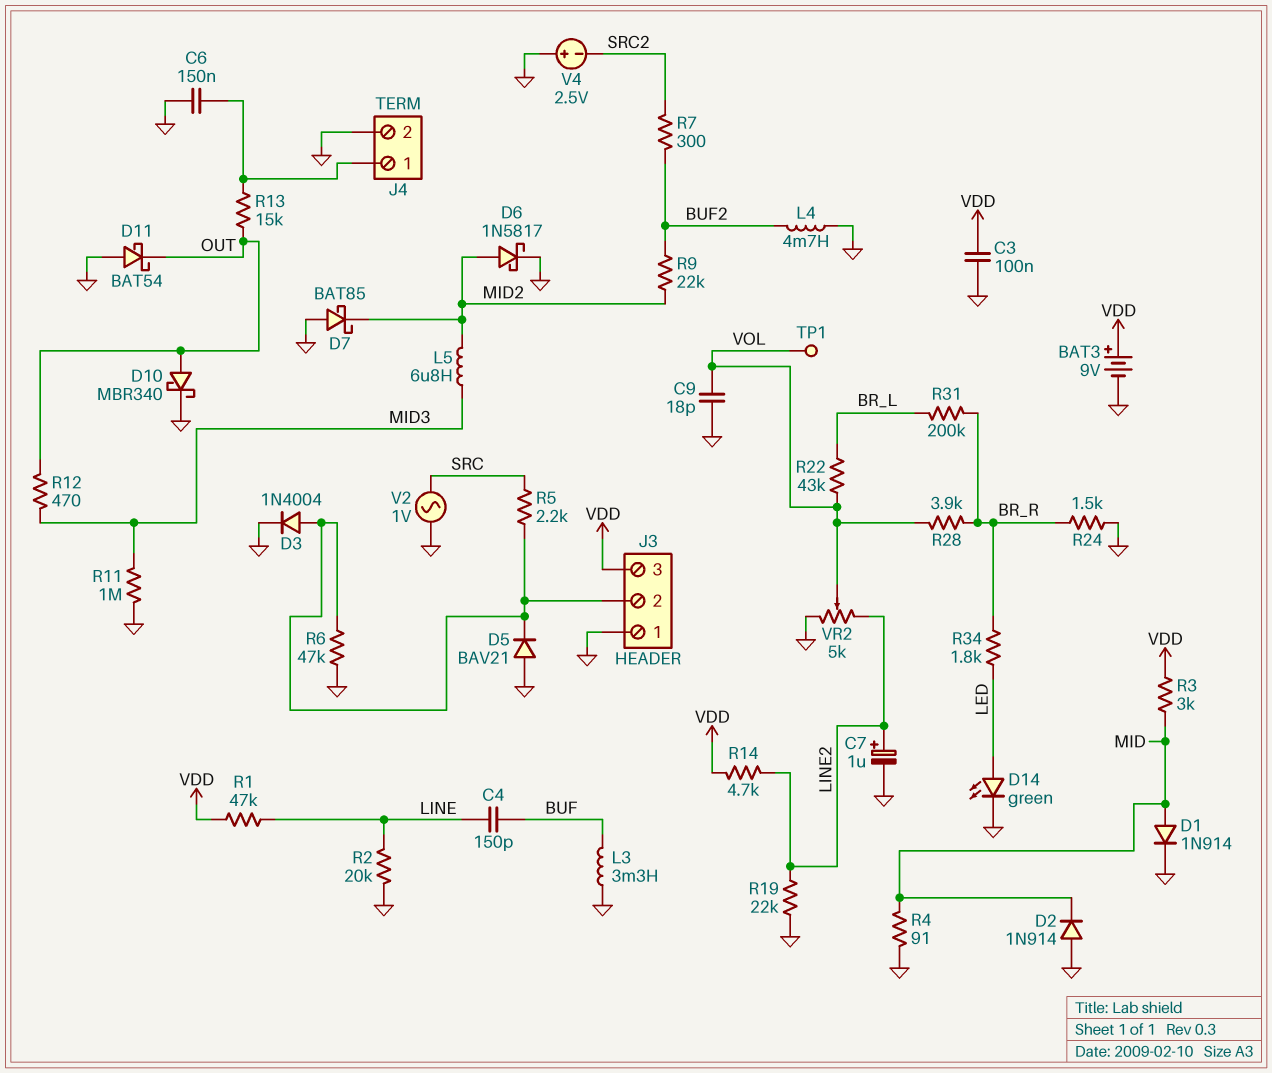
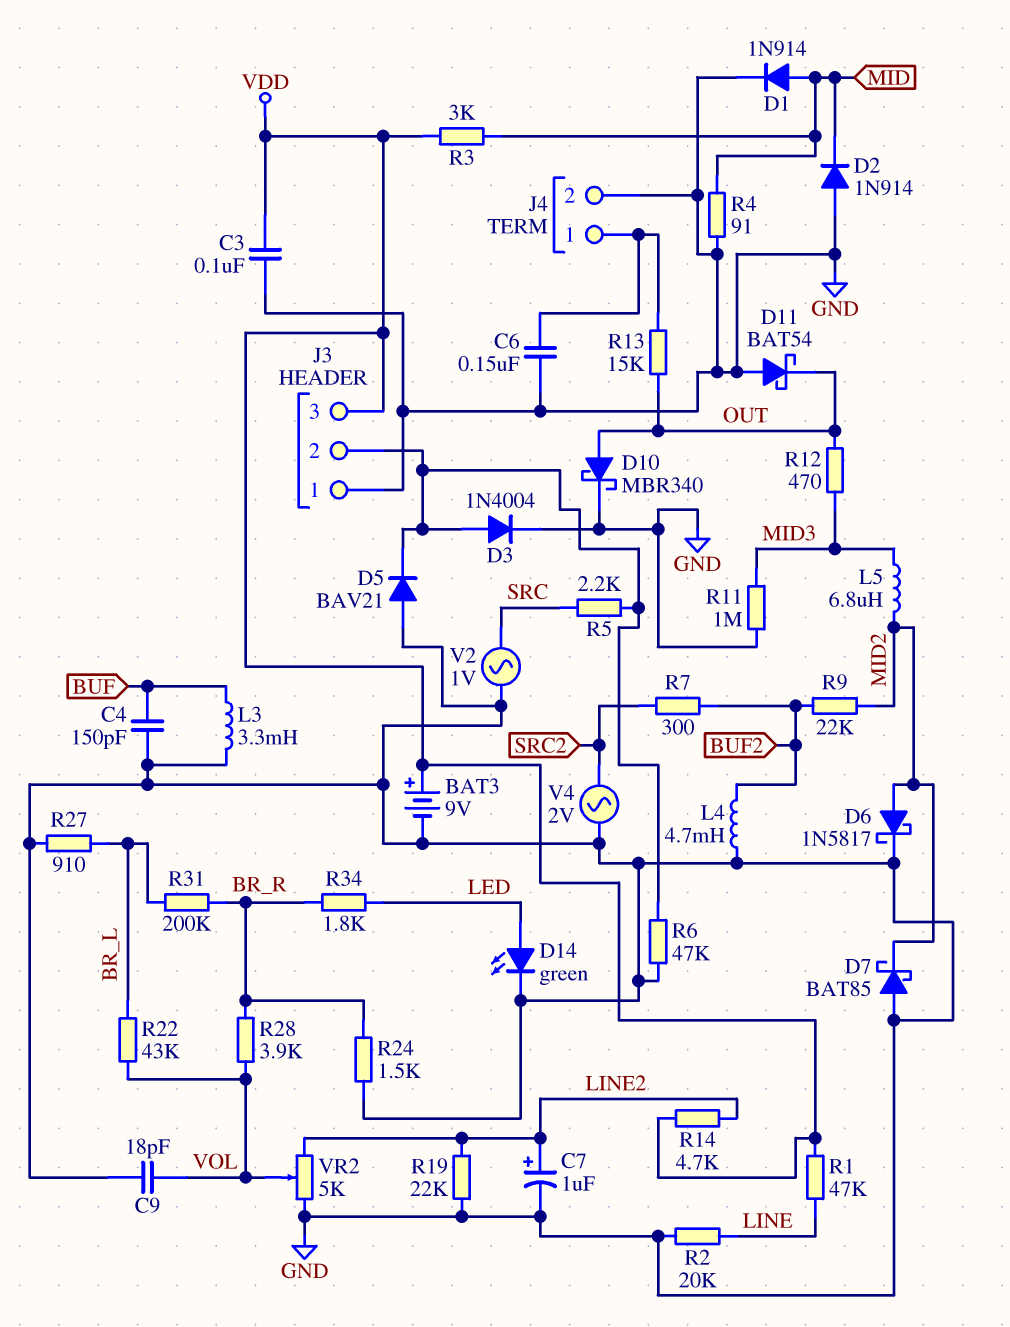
C4: 150pF (BUF, LINE) -> 150pF (BUF, GND)
R27: none -> 910 (BR_L, GND)
TP1: test point (VOL) -> none
V4: 2.5V (plus GND, minus SRC2) -> AC 2V (GND, SRC2)

